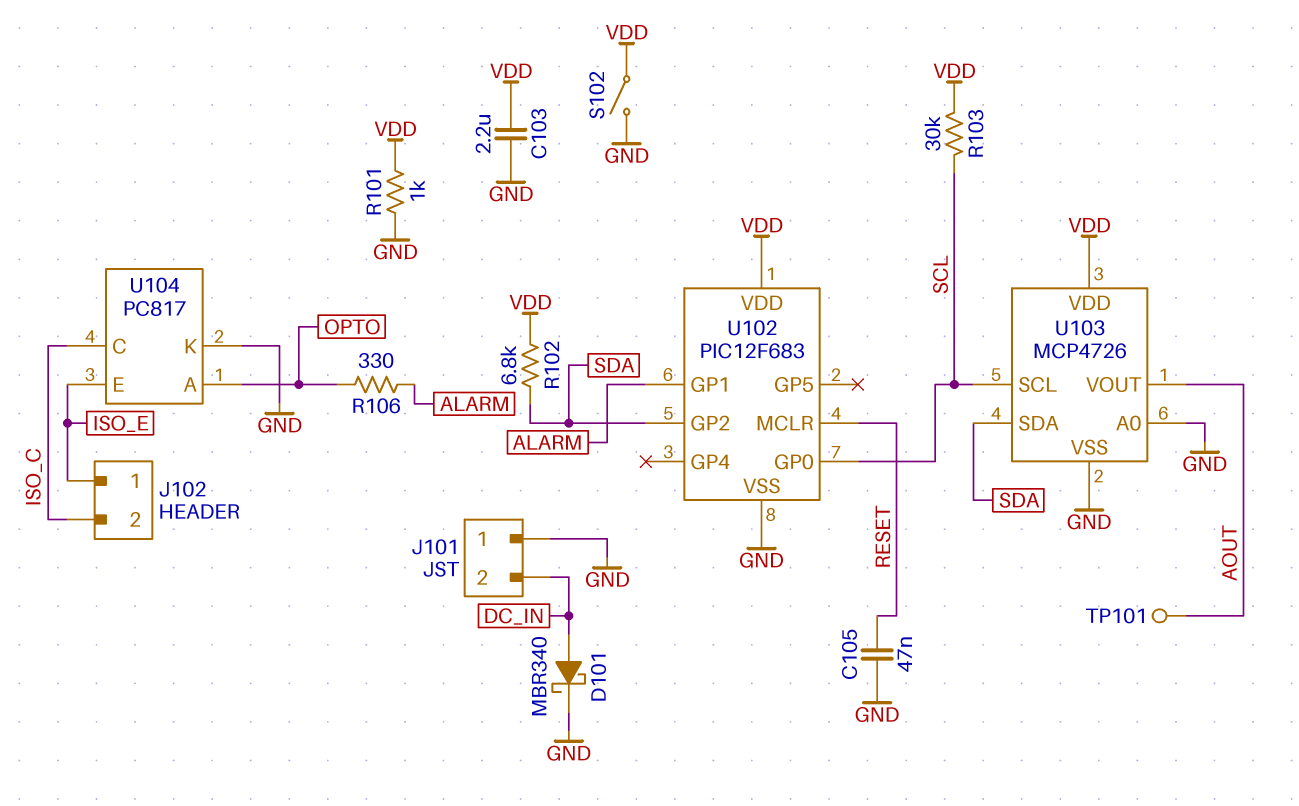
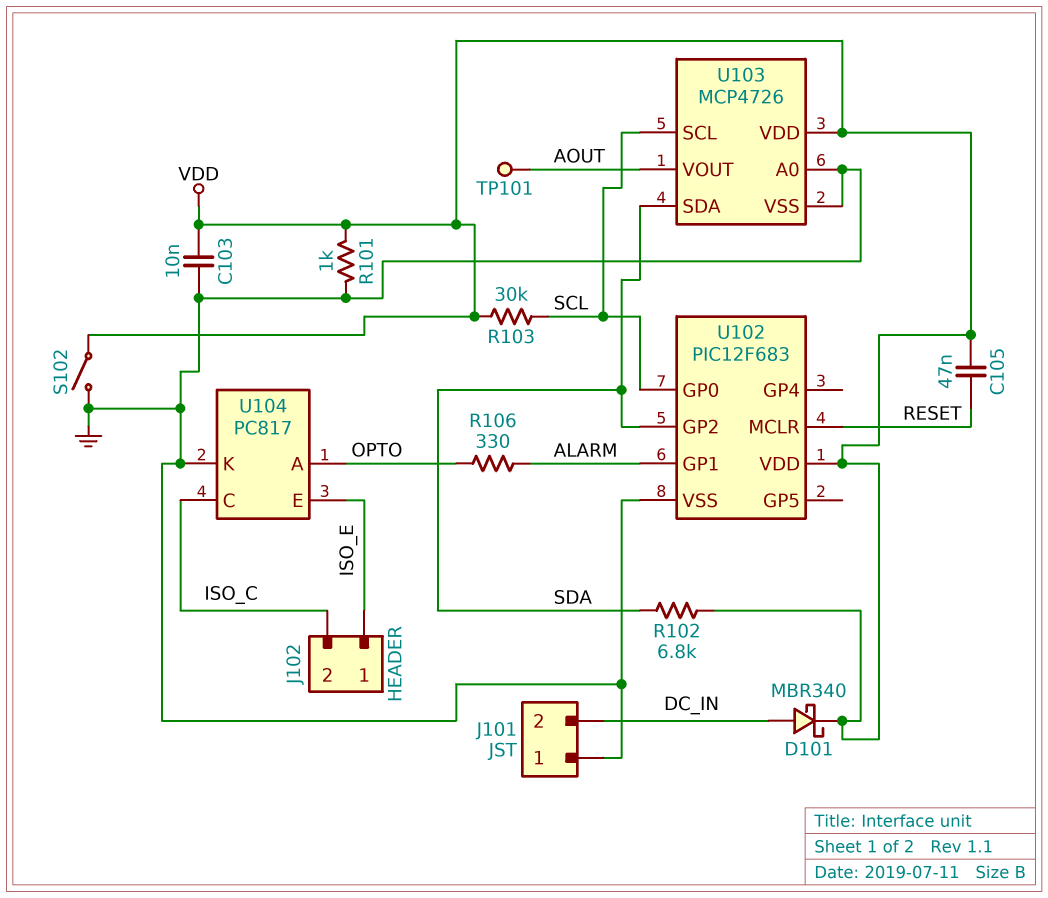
C103: 2.2uF (GND, VDD) -> 10nF (GND, VDD)
C105: 47nF (GND, RESET) -> 47nF (RESET, VDD)
D101: schottky MBR340 (A DC_IN, K GND) -> schottky MBR340 (A DC_IN, K VDD)

